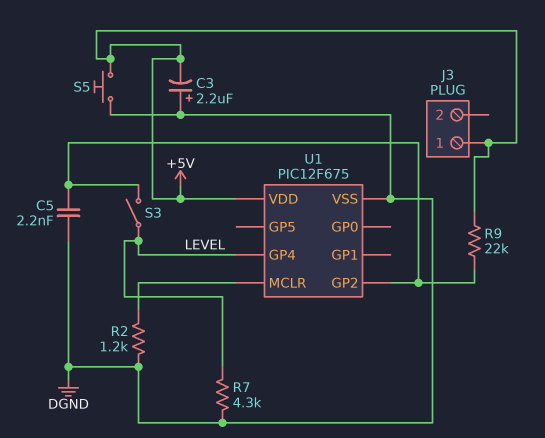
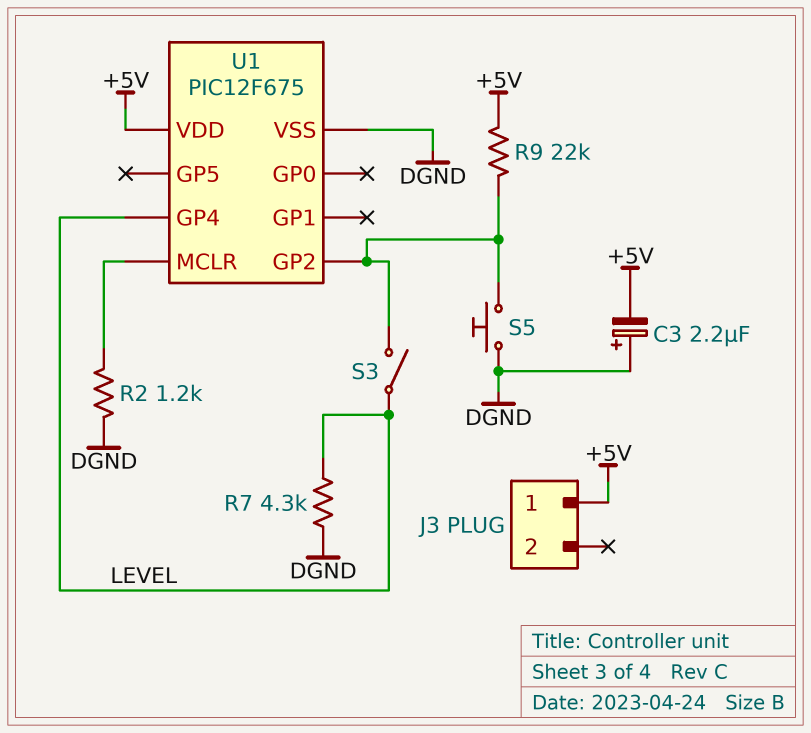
C5: 2.2nF (DGND, U1/GP2) -> none
S5: button (+5V, DGND) -> button (DGND, U1/GP2)

